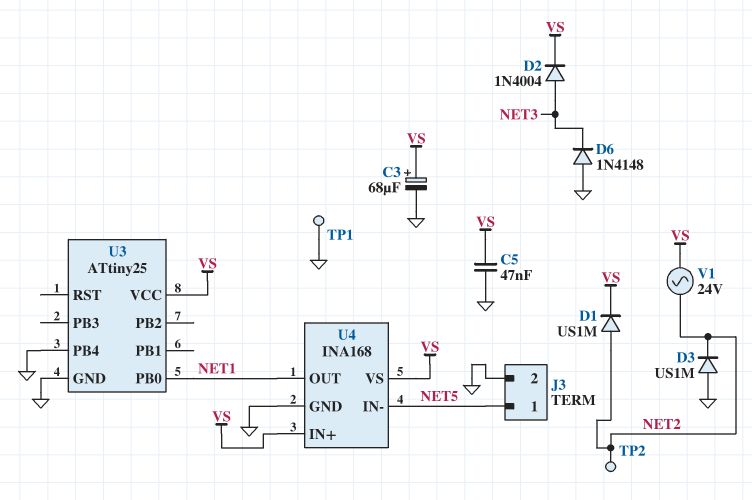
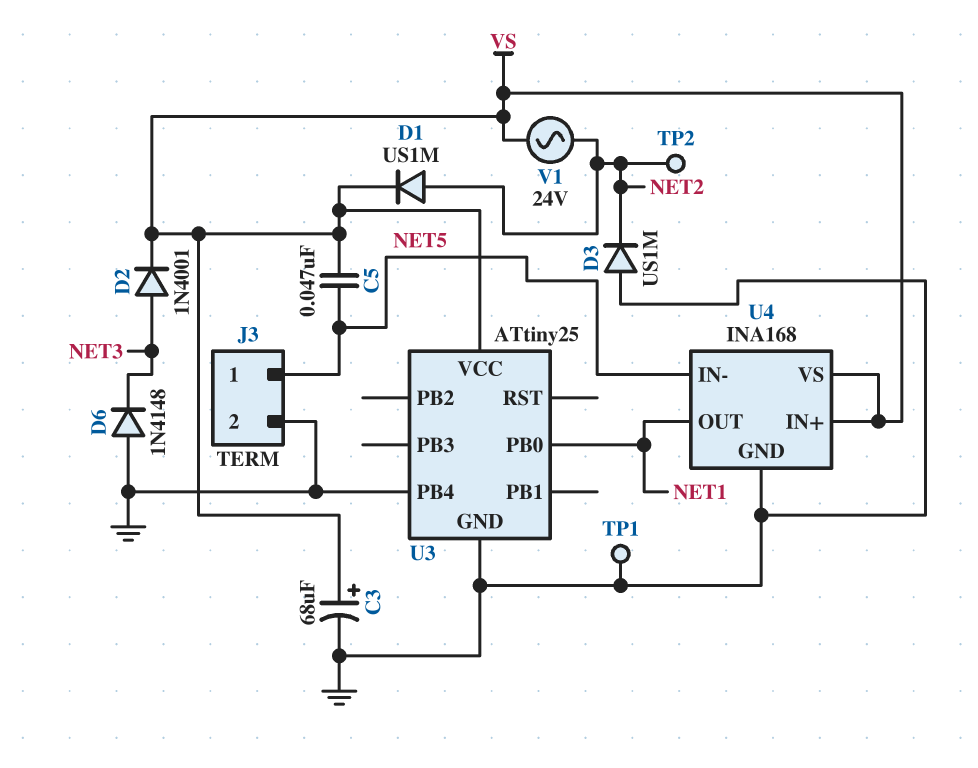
C5: 47nF (GND, VS) -> 47nF (NET5, VS)
D2: diode 1N4004 (A NET3, K VS) -> diode 1N4001 (A NET3, K VS)

